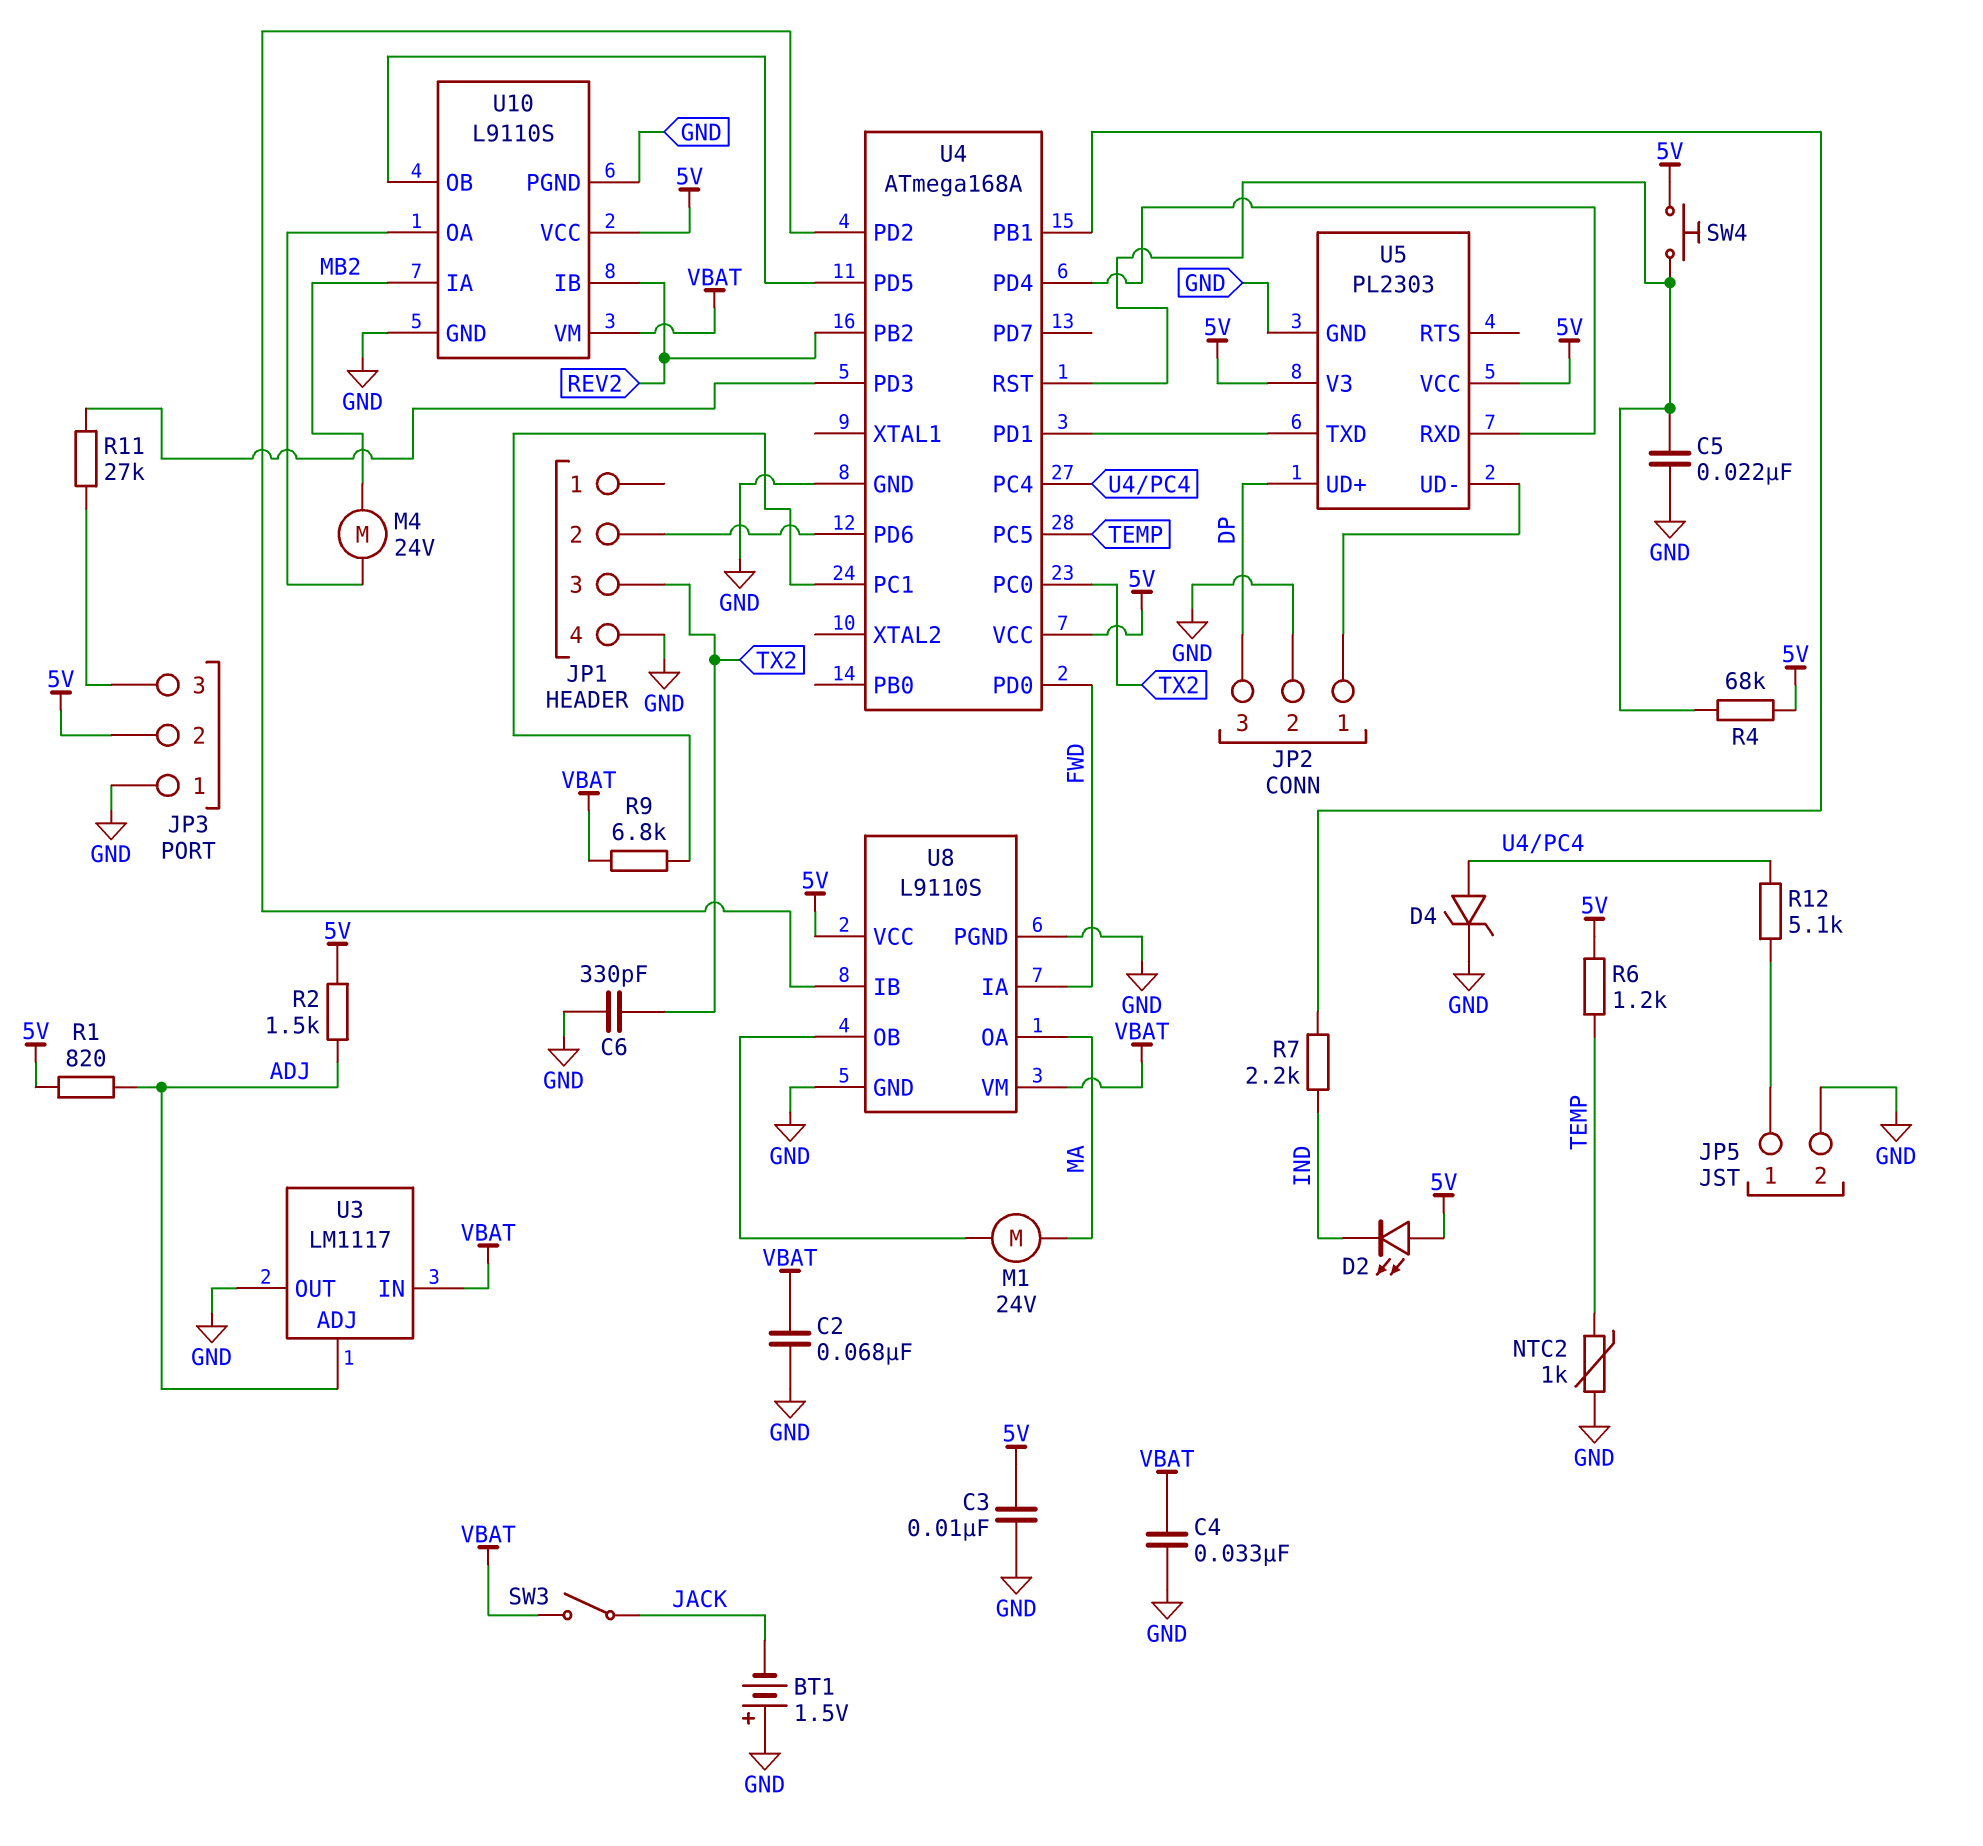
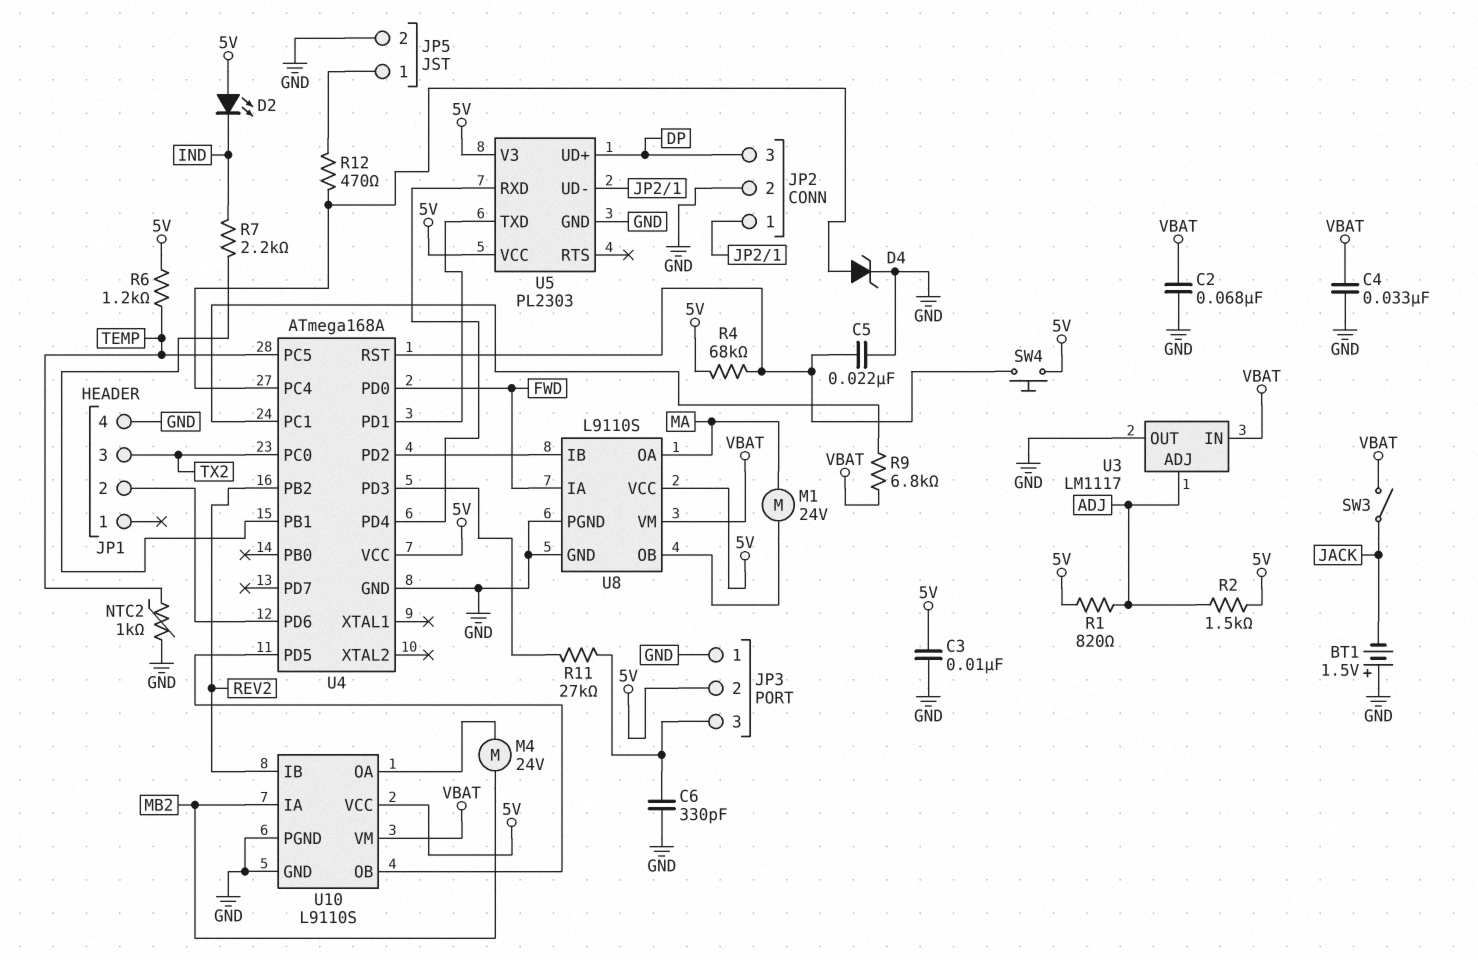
C6: 330pF (GND, TX2) -> 330pF (GND, JP3/3)
R12: 5.1k (JP5/1, U4/PC4) -> 470 (JP5/1, U4/PC4)

